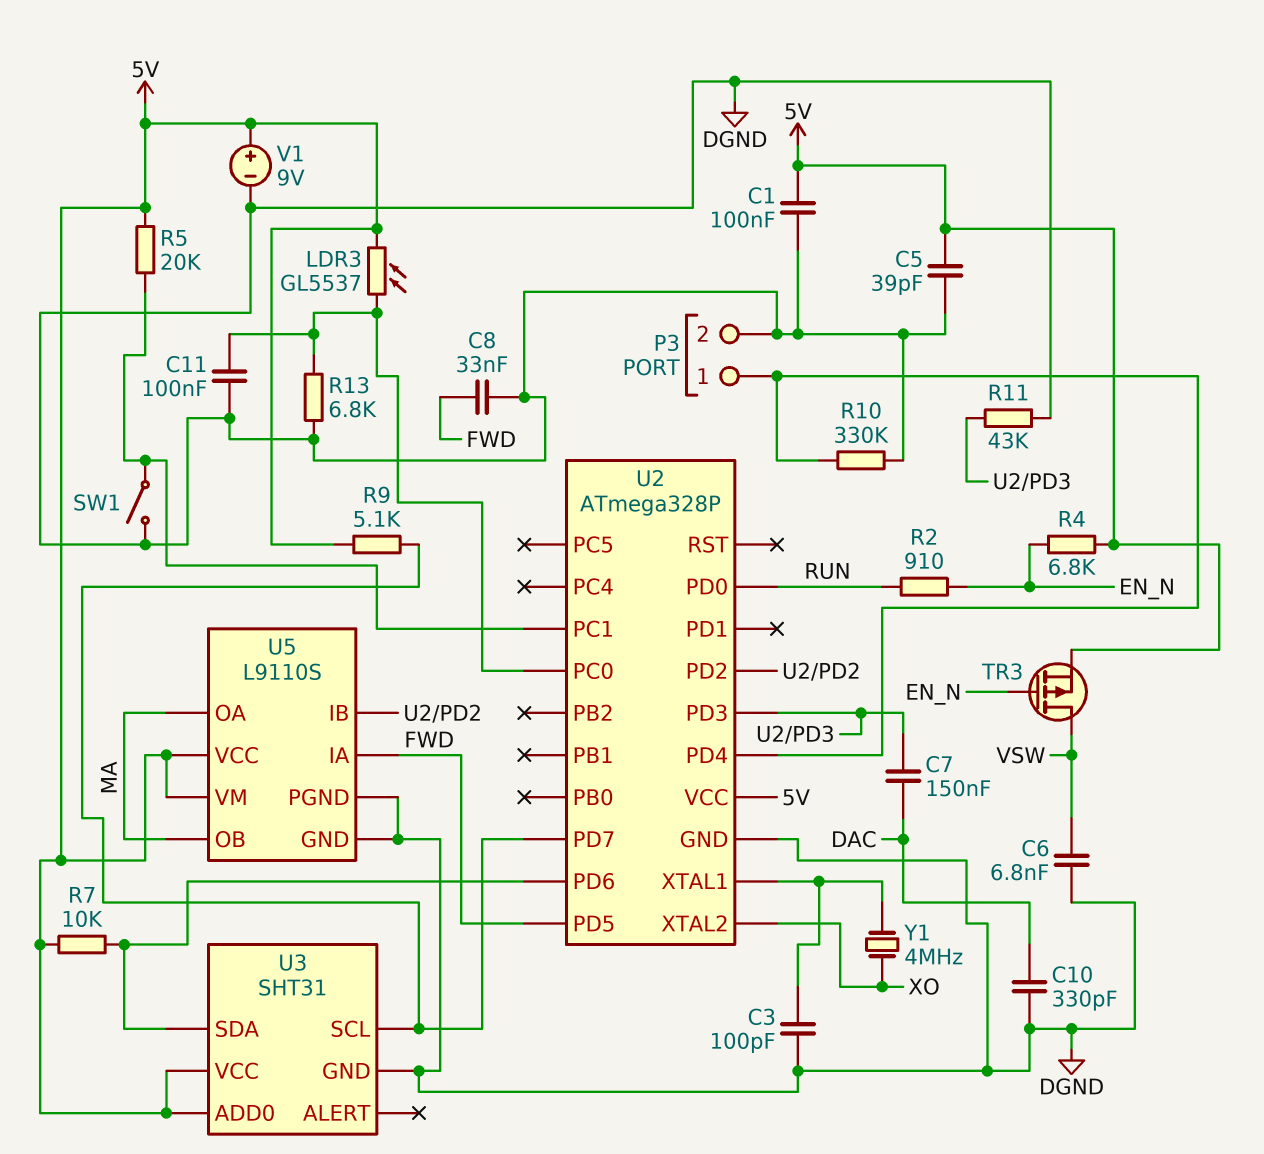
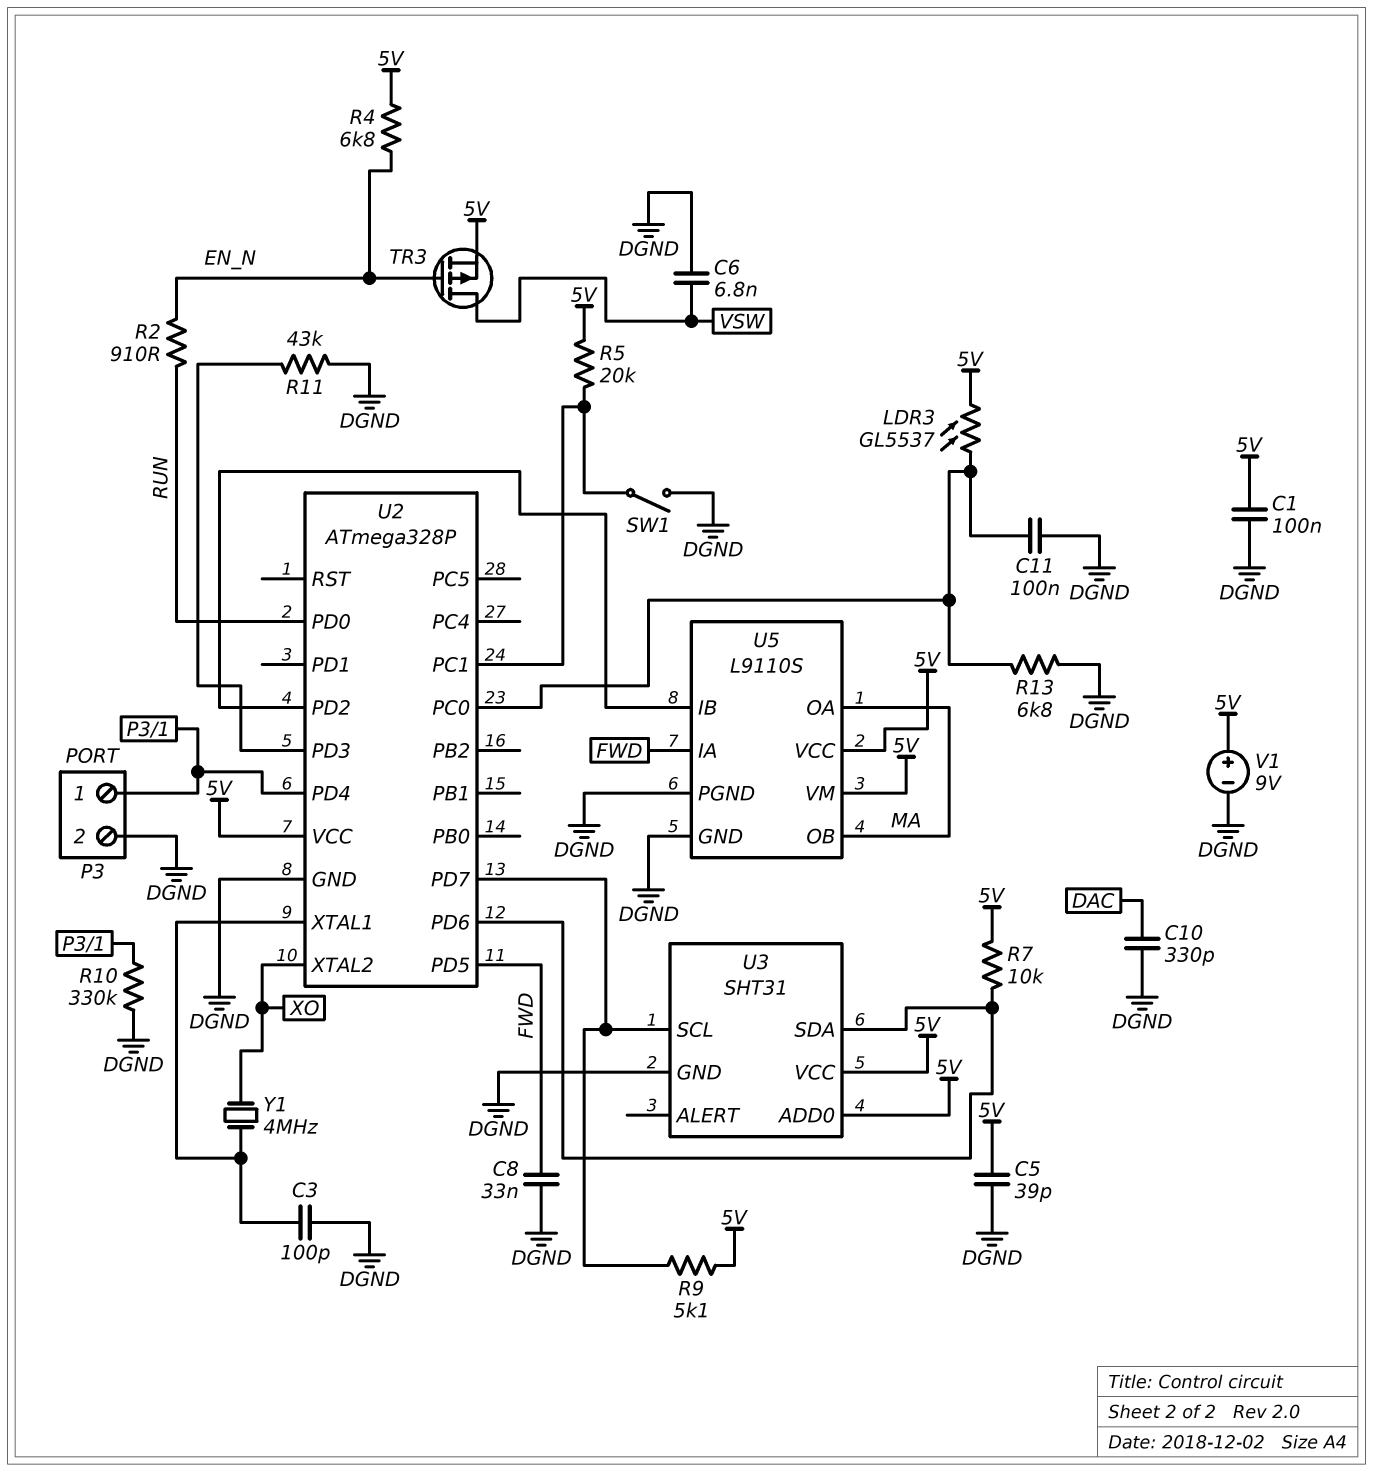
C7: 150nF (DAC, U2/PD3) -> none

